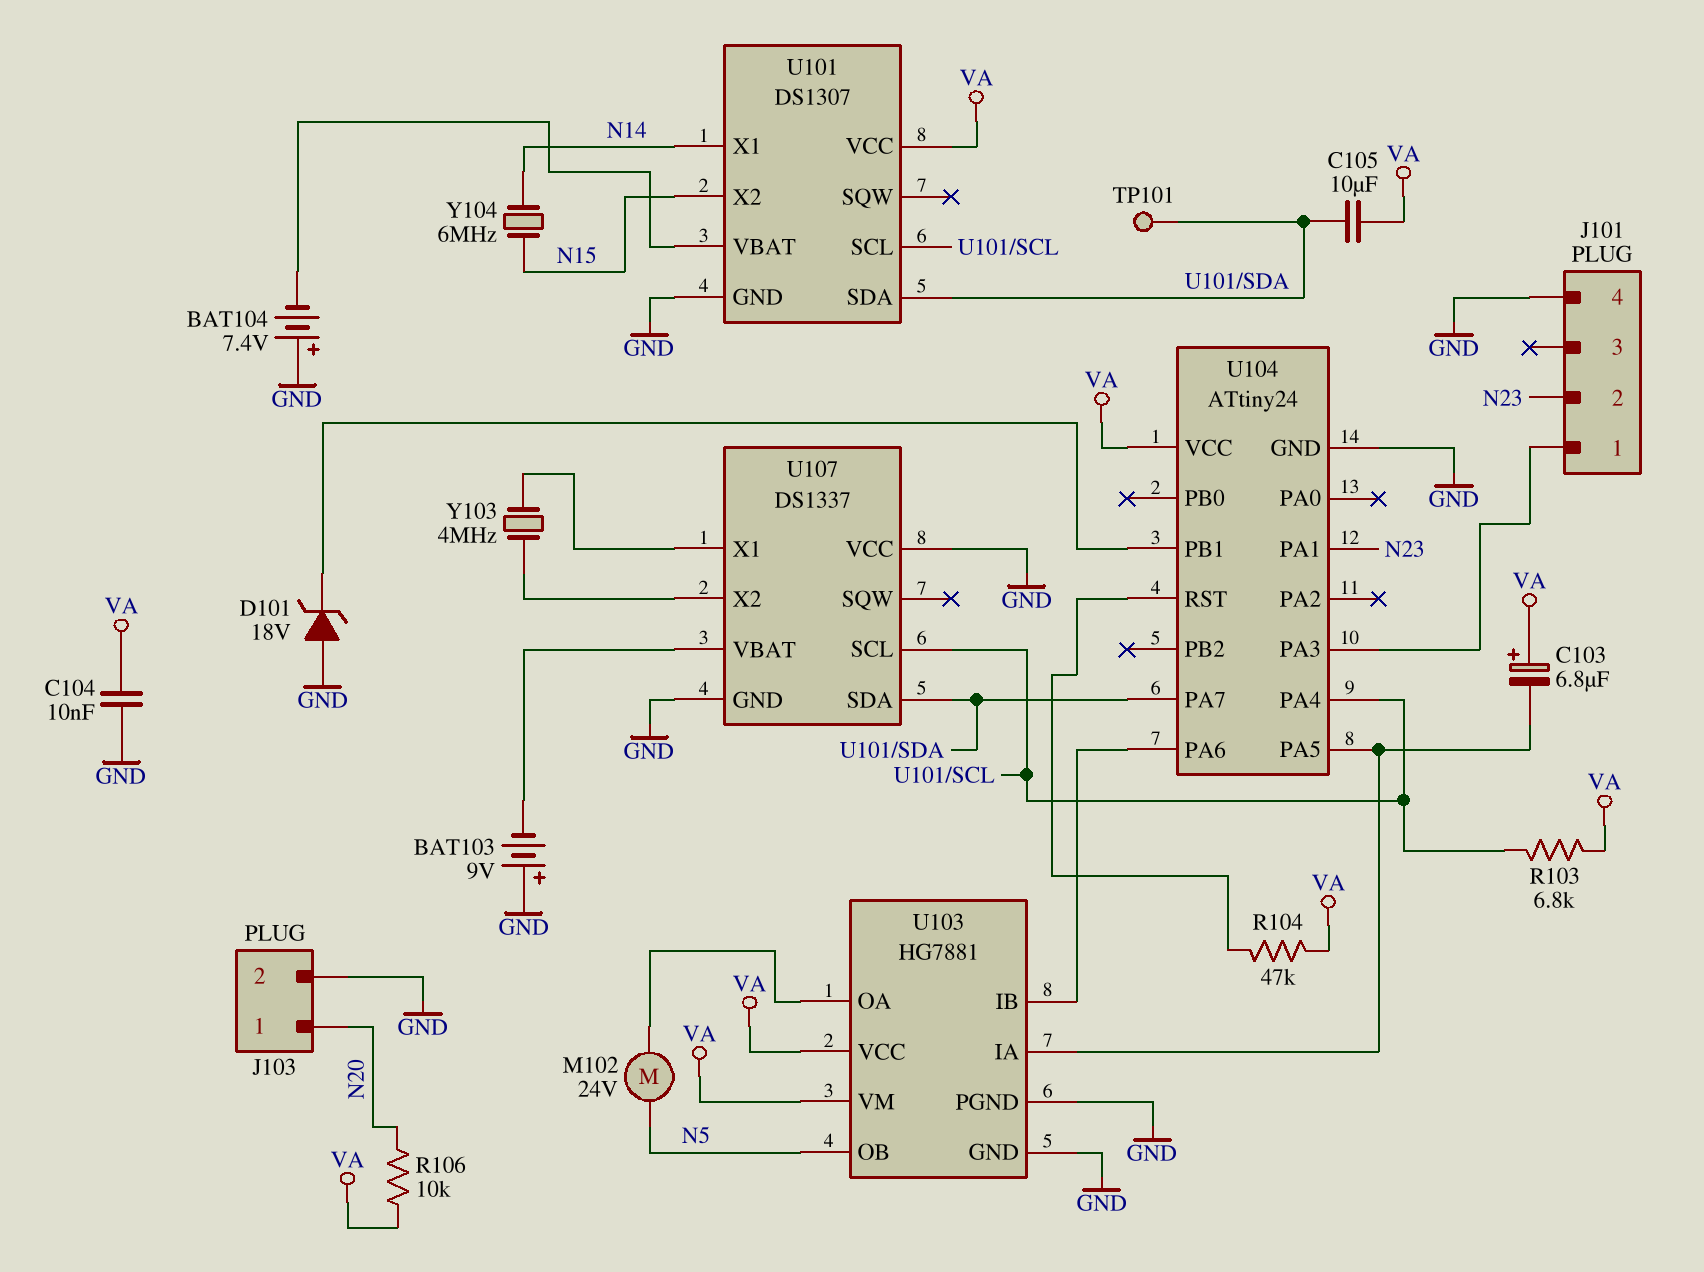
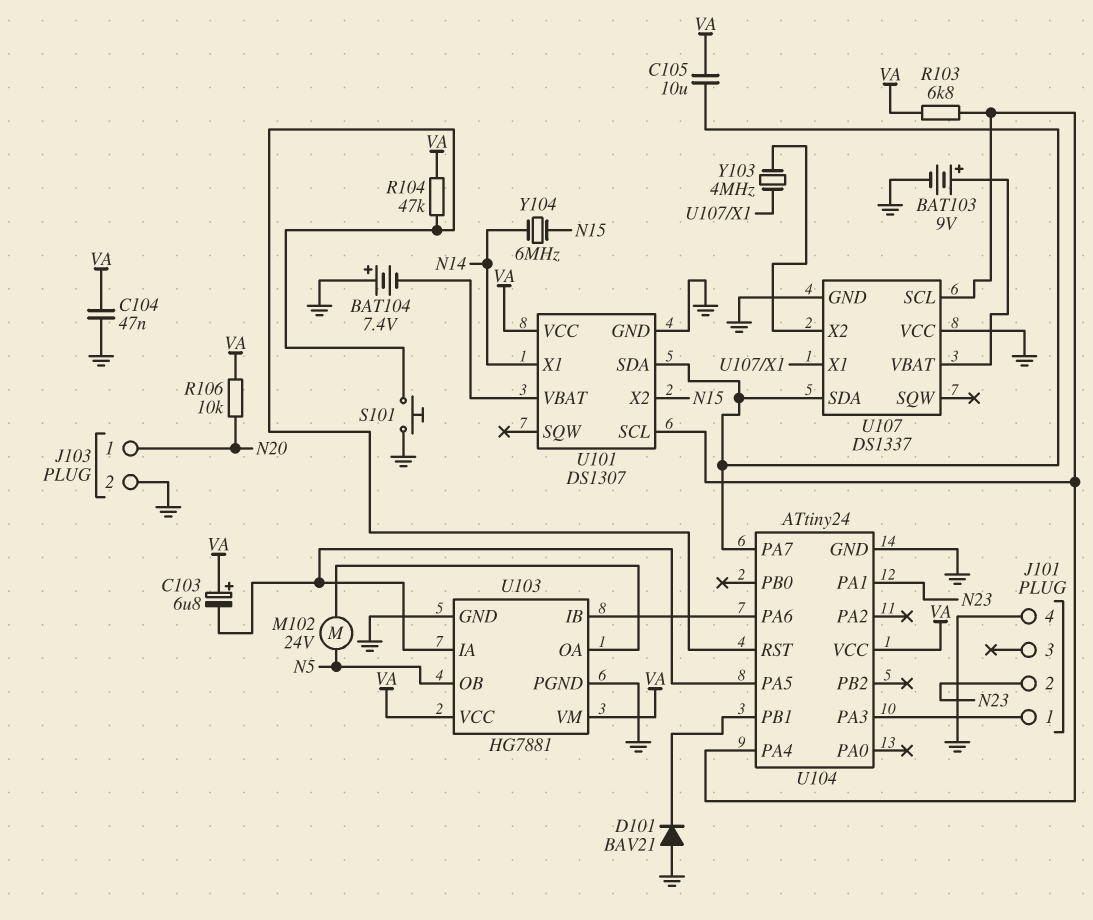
BAT103: 9V (plus GND, minus U107/VBAT) -> 9V (plus U107/VBAT, minus GND)
C104: 10nF (GND, VA) -> 47nF (GND, VA)
D101: zener 18V (A GND, K U104/PB1) -> diode BAV21 (A GND, K U104/PB1)
S101: none -> button (GND, U104/RST)
TP101: test point (U101/SDA) -> none

